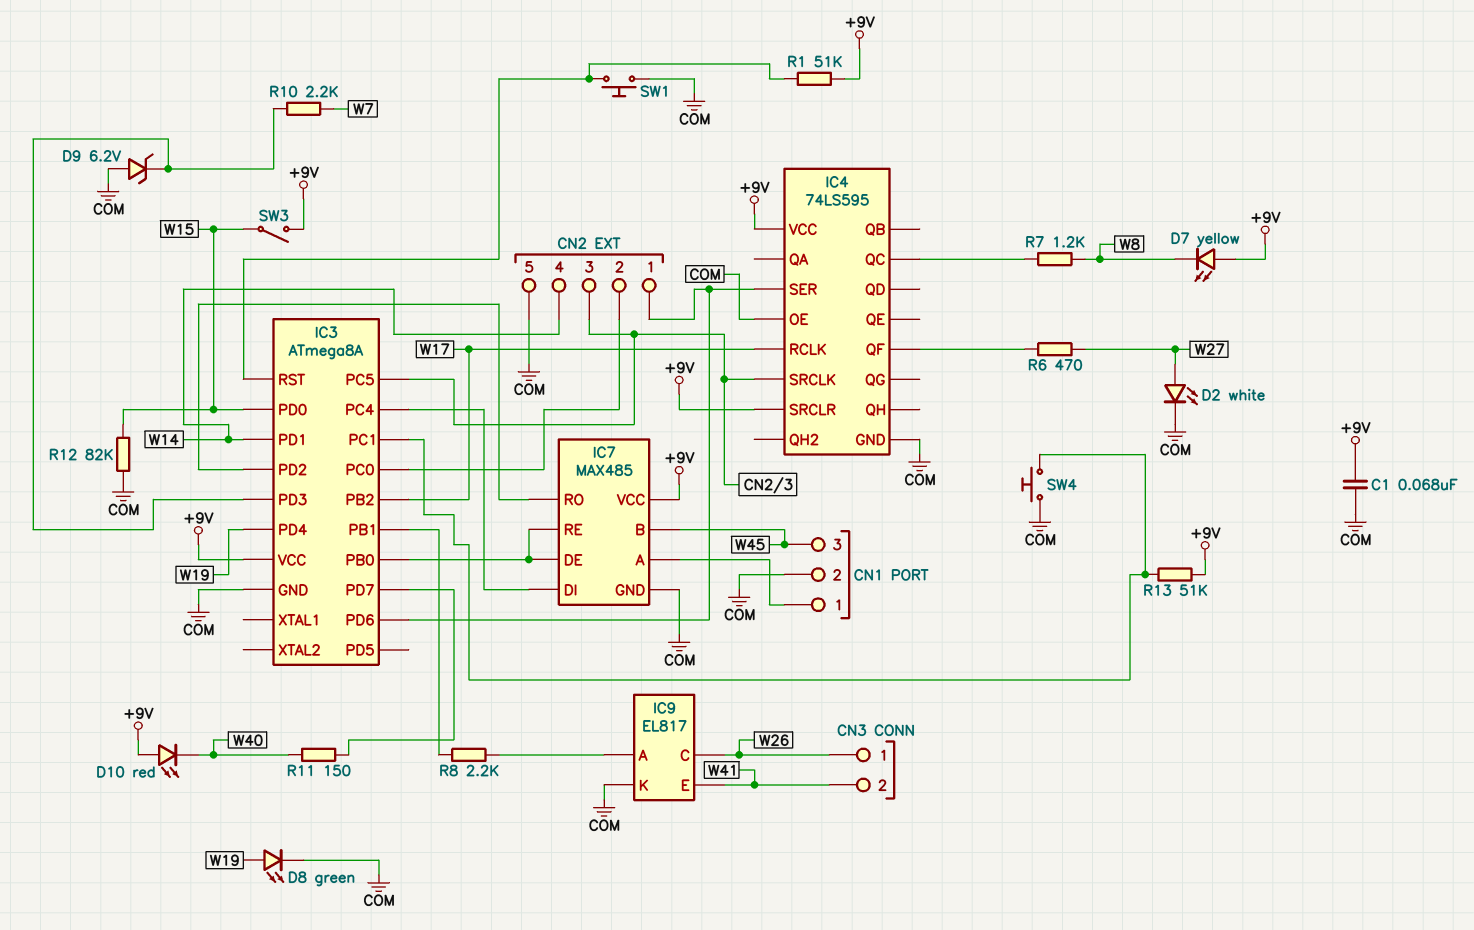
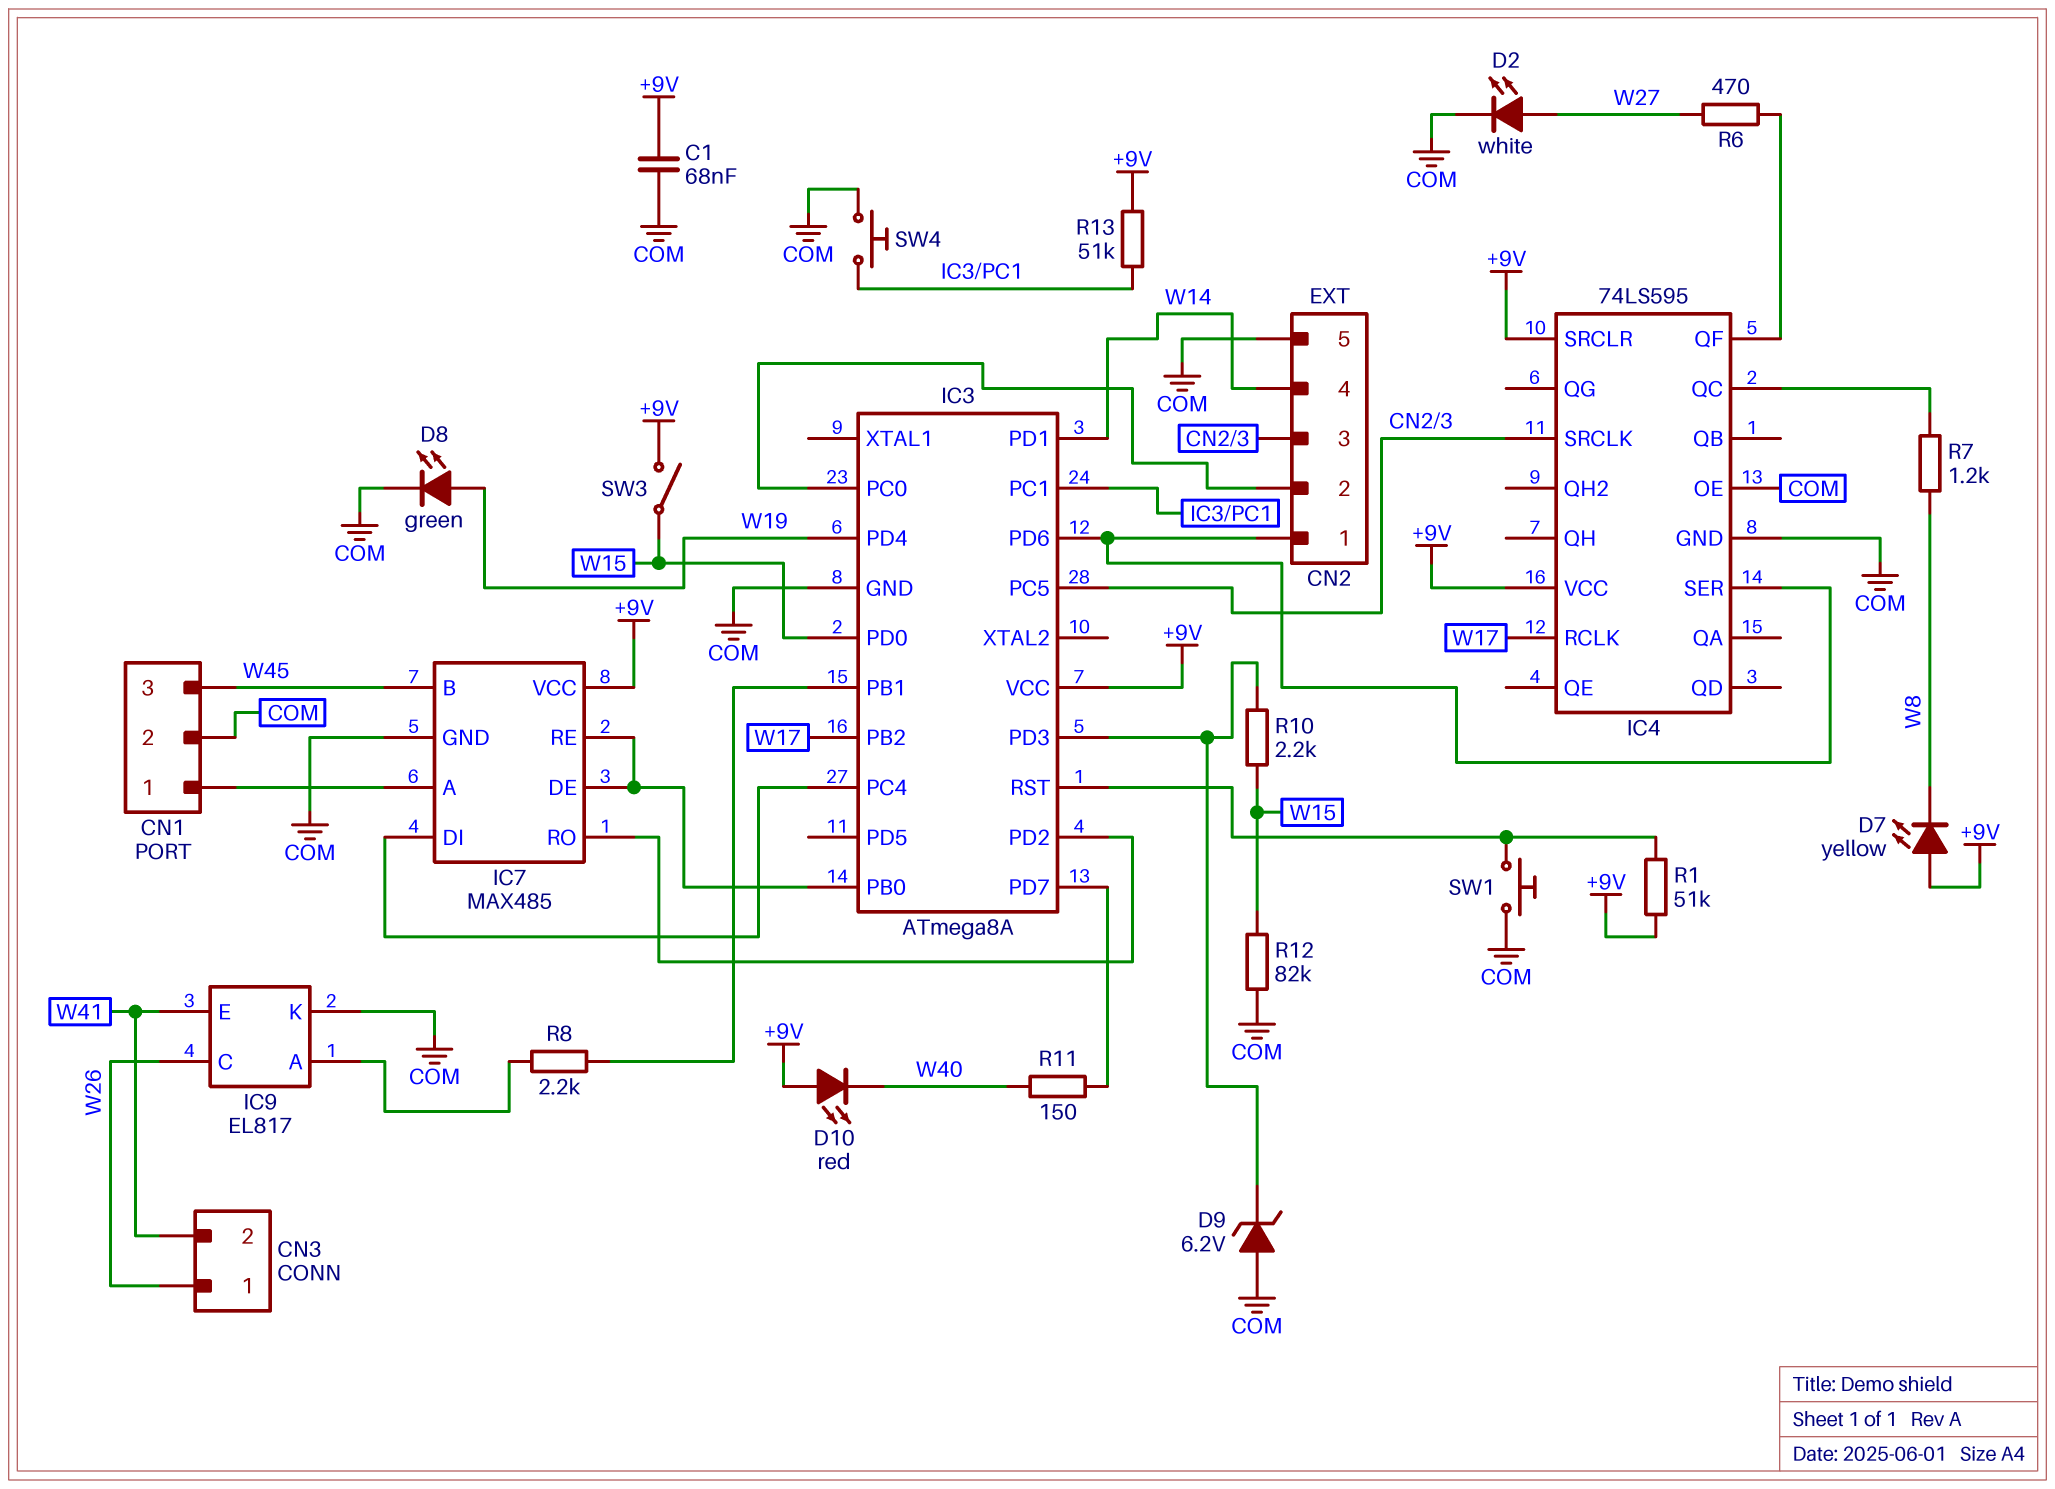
R10: 2.2k (IC3/PD3, W7) -> 2.2k (IC3/PD3, W15)

